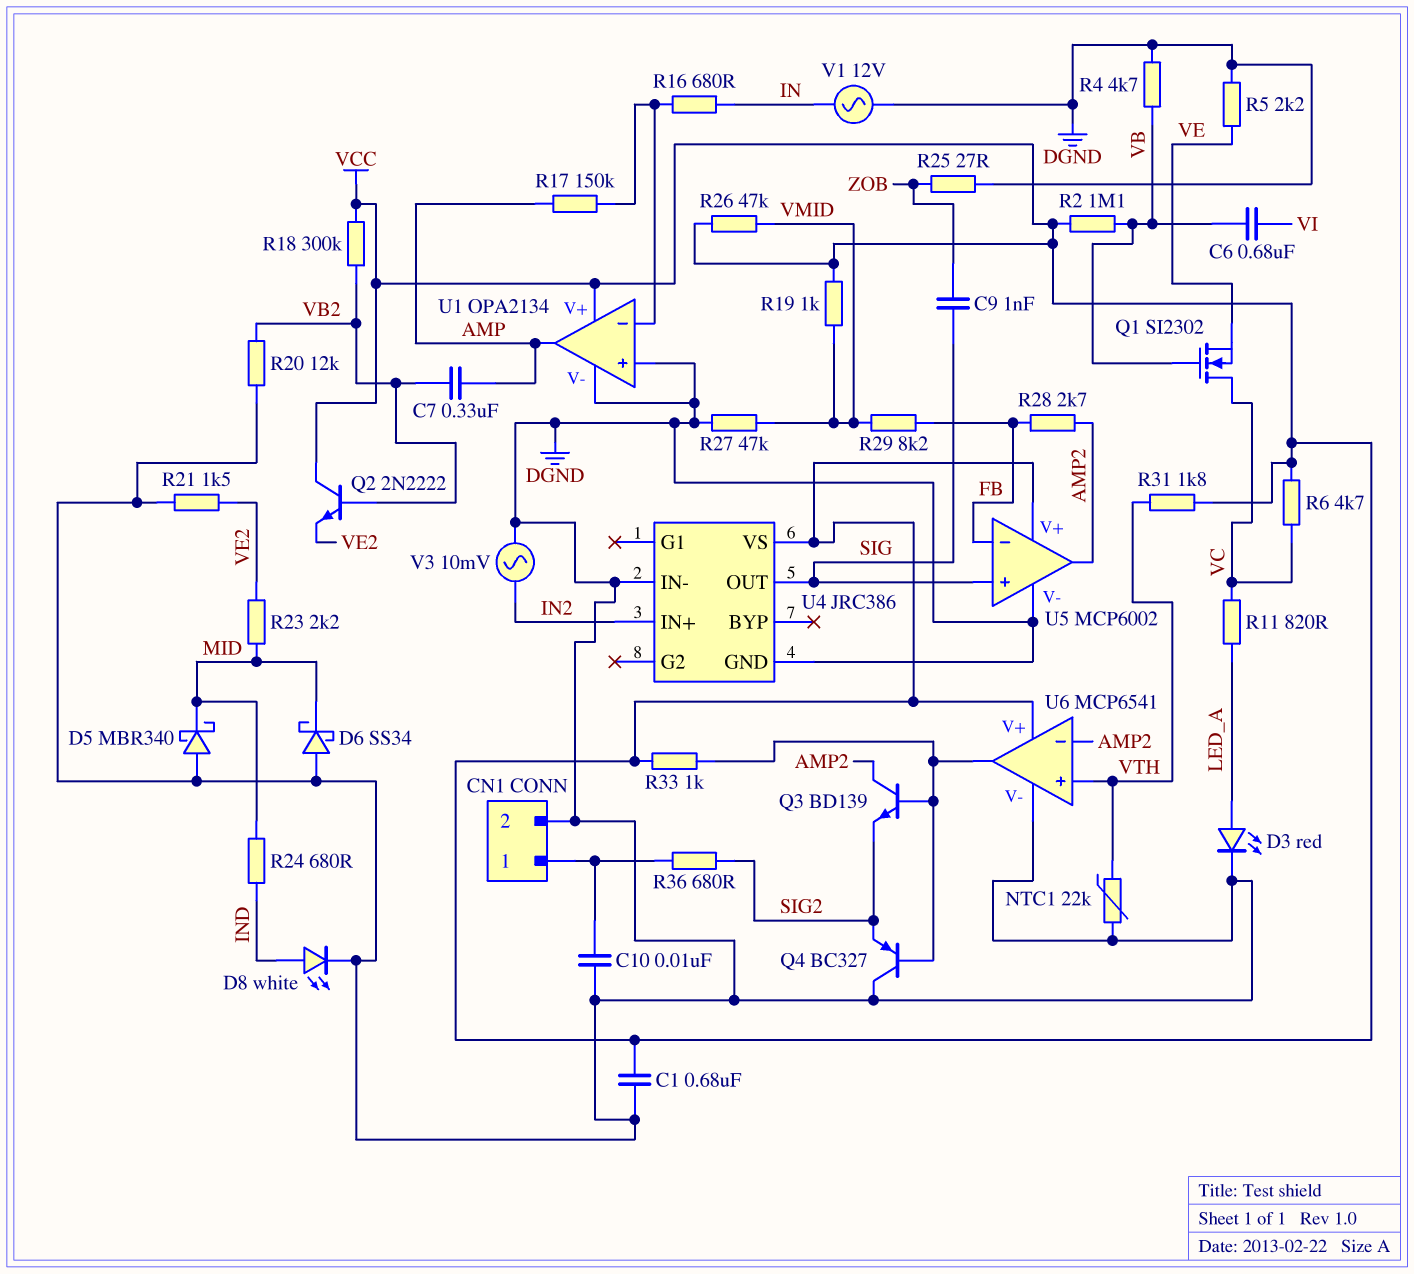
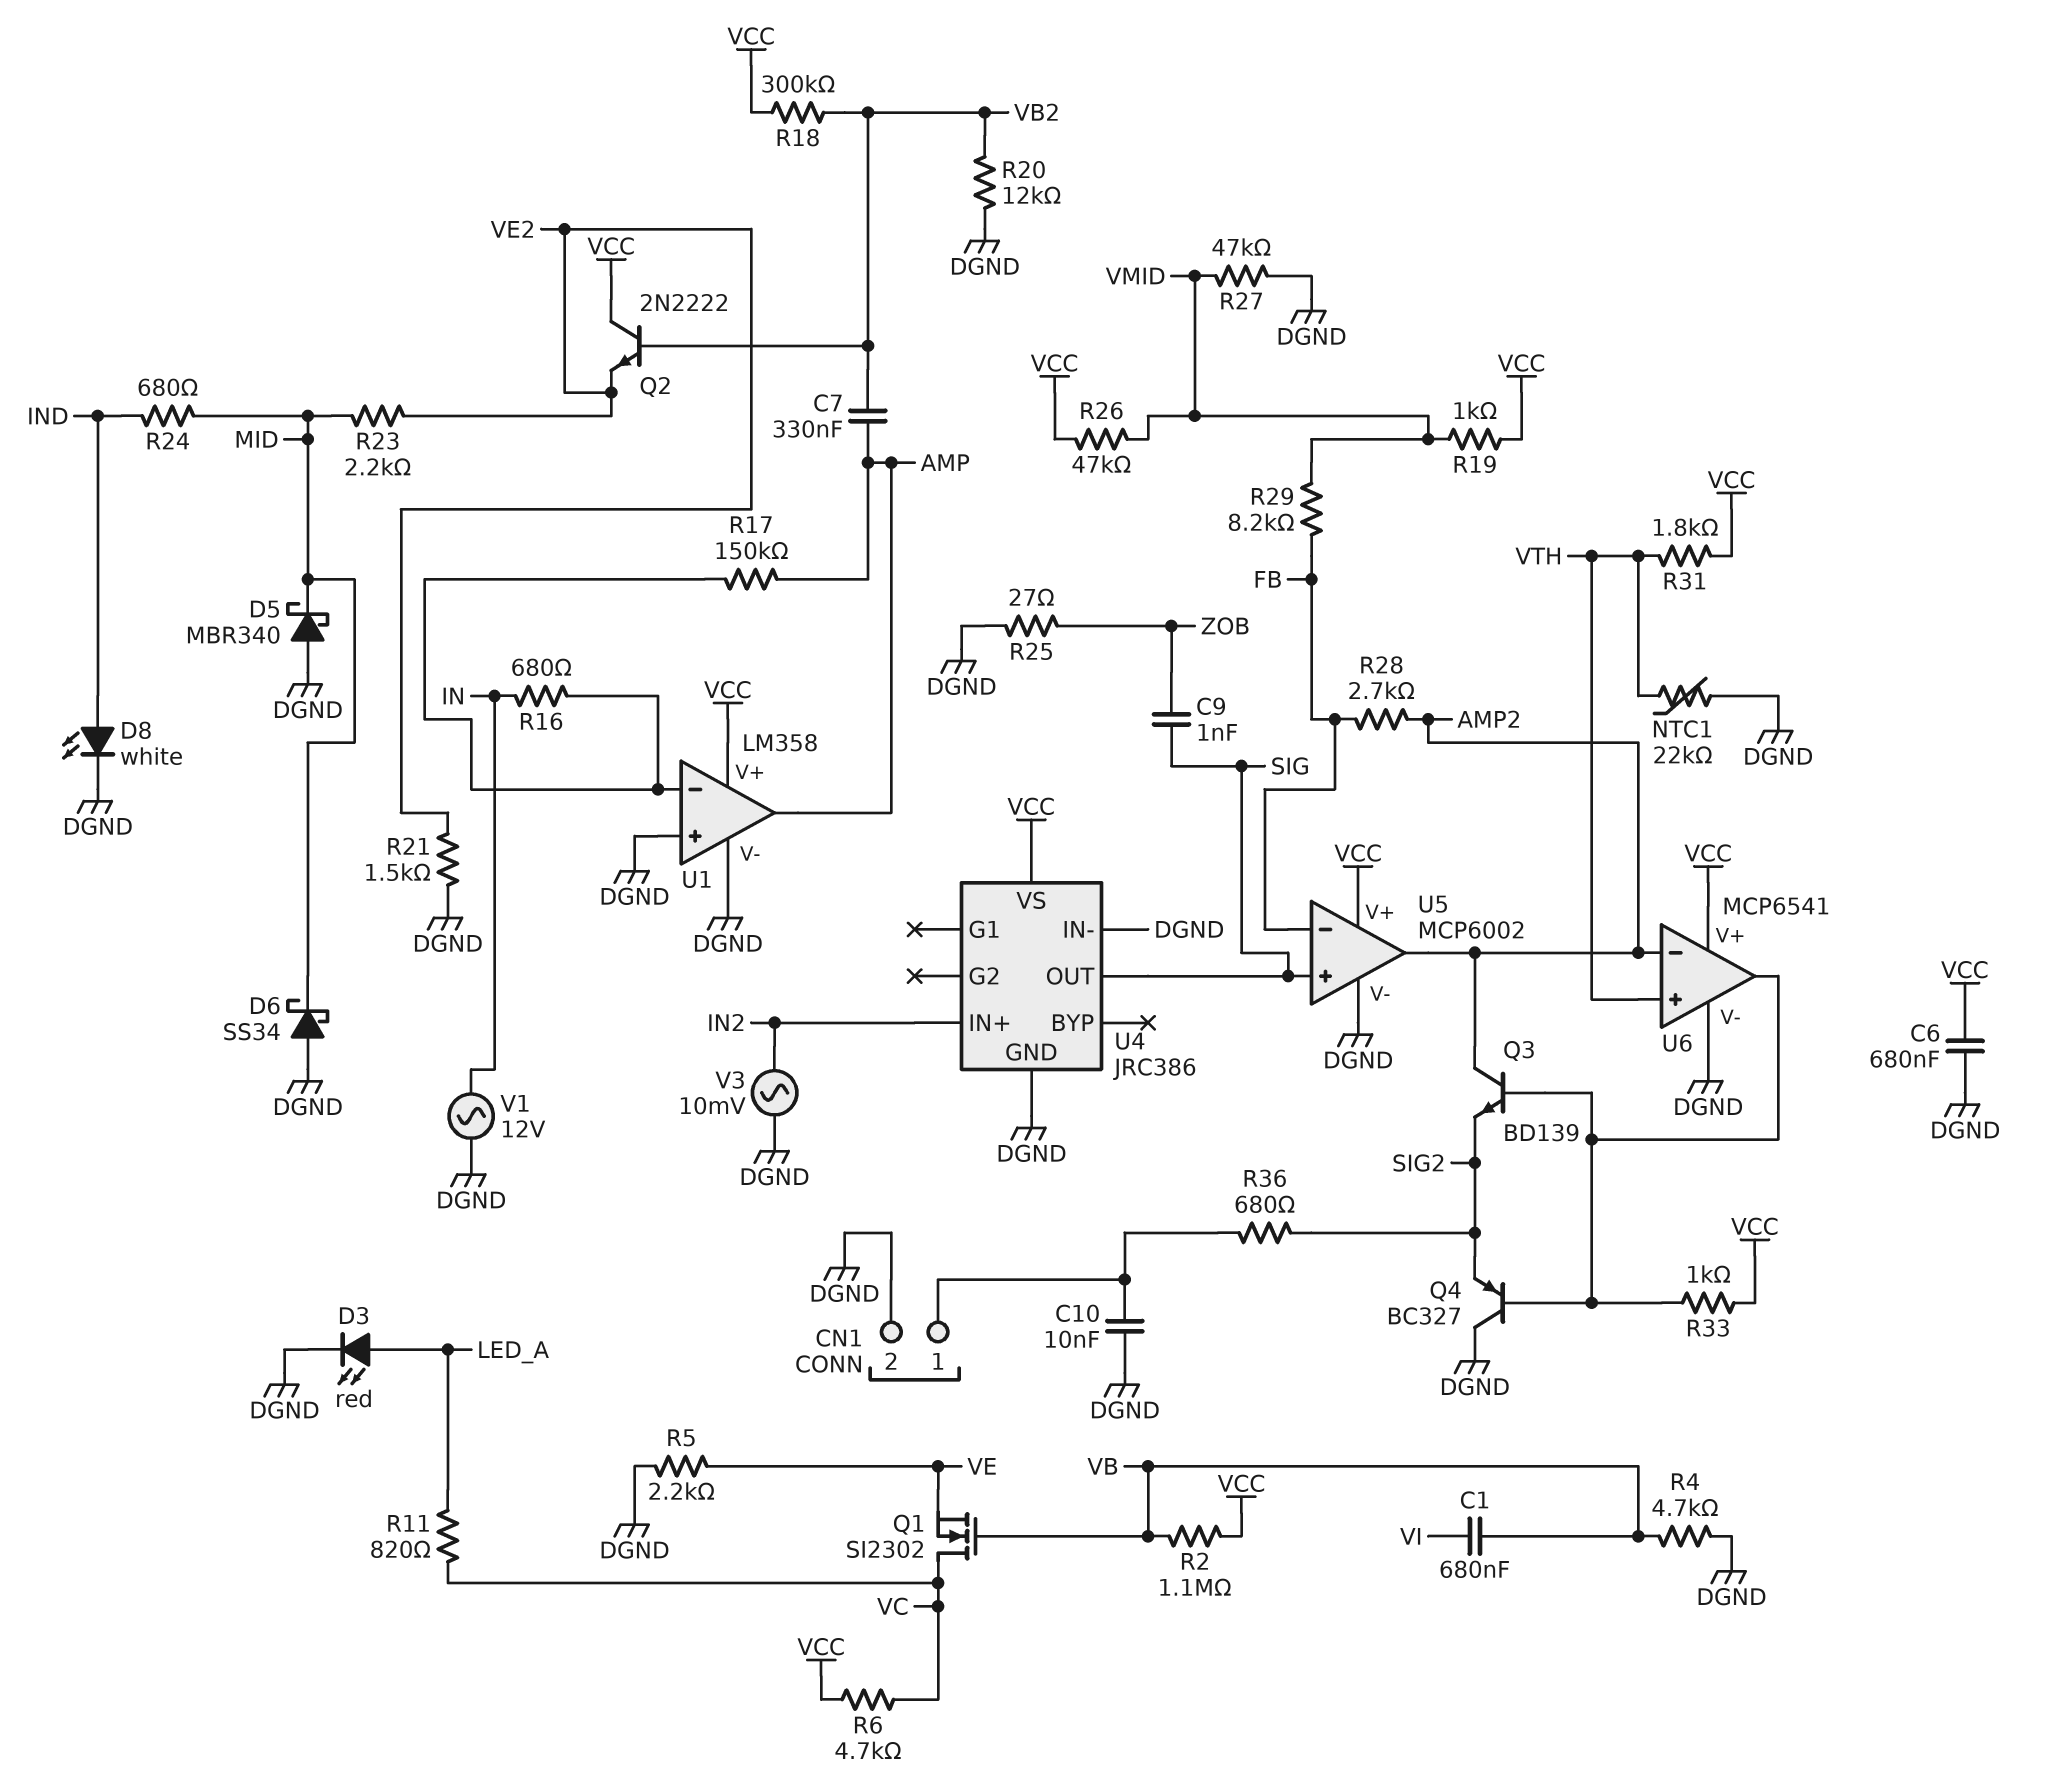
C1: 680nF (DGND, VCC) -> 680nF (VB, VI)
C6: 680nF (VB, VI) -> 680nF (DGND, VCC)
U1: OPA2134 -> LM358

